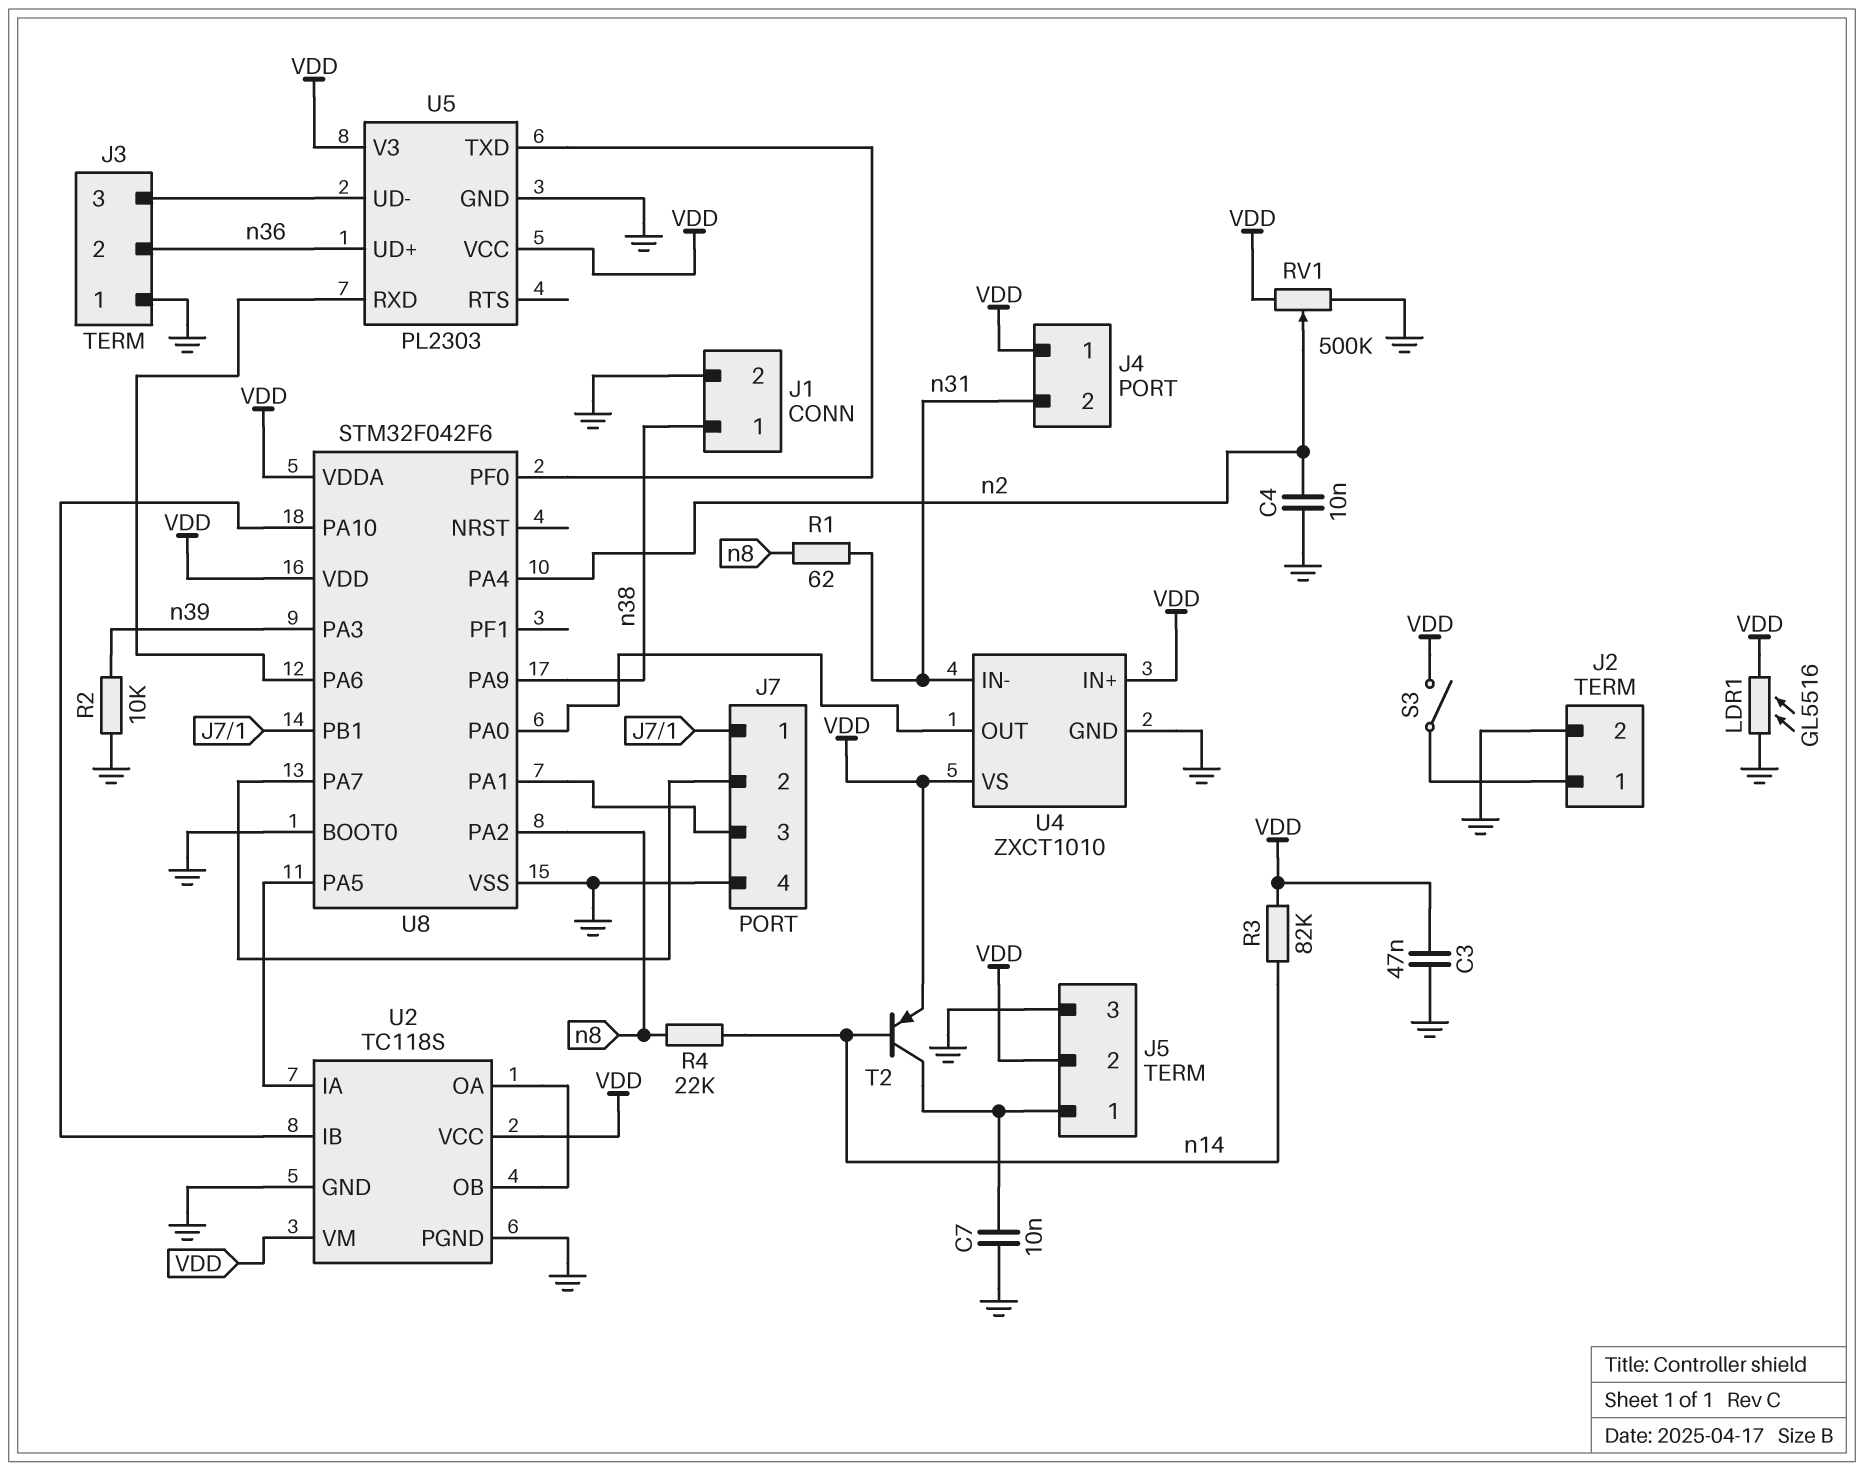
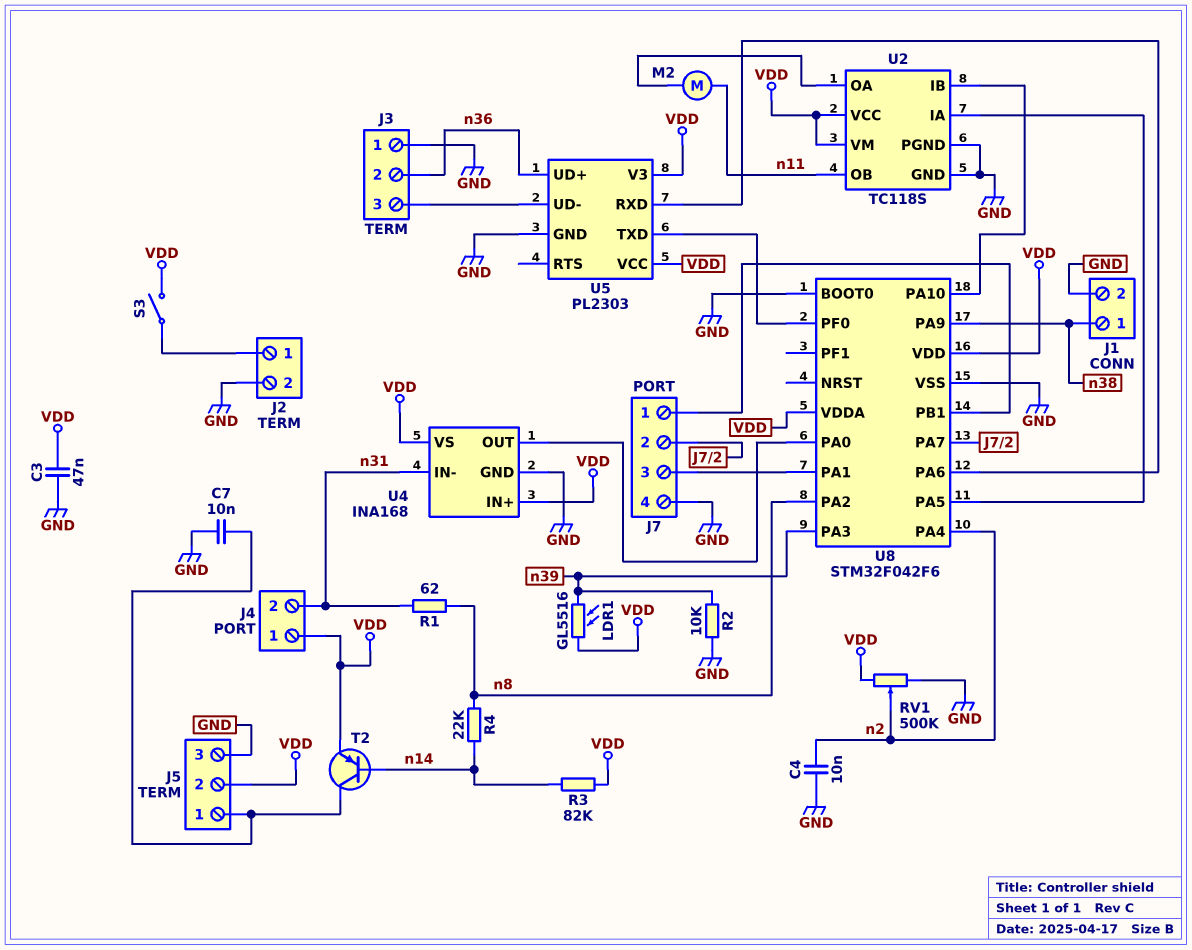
LDR1: GL5516 (GND, VDD) -> GL5516 (VDD, n39)
M2: none -> motor (U2/OA, n11)
U2 pin OB: U2/OA -> n11
U4: ZXCT1010 -> INA168

